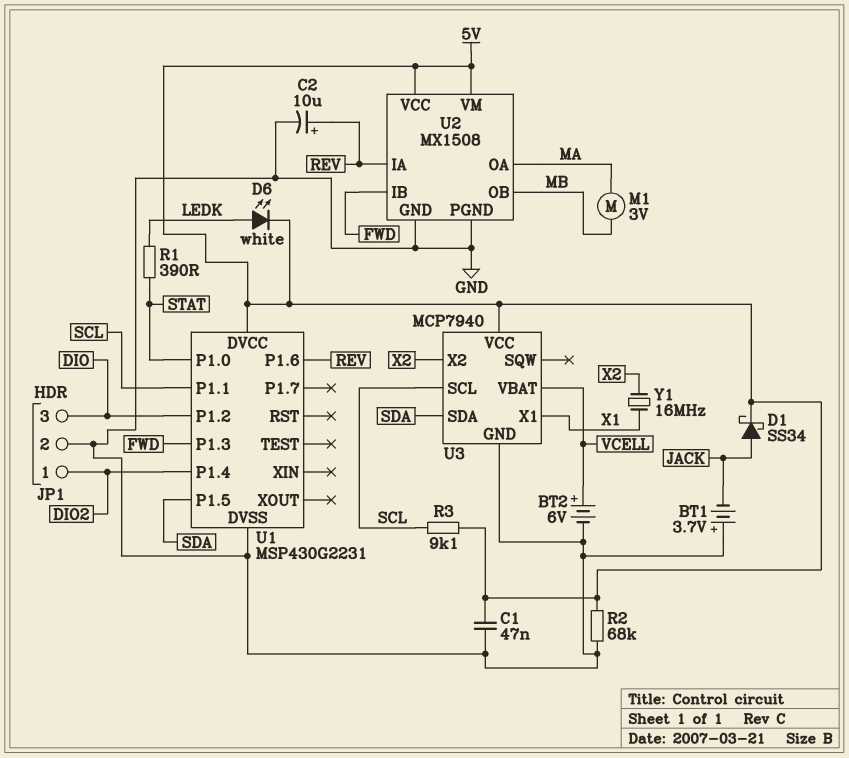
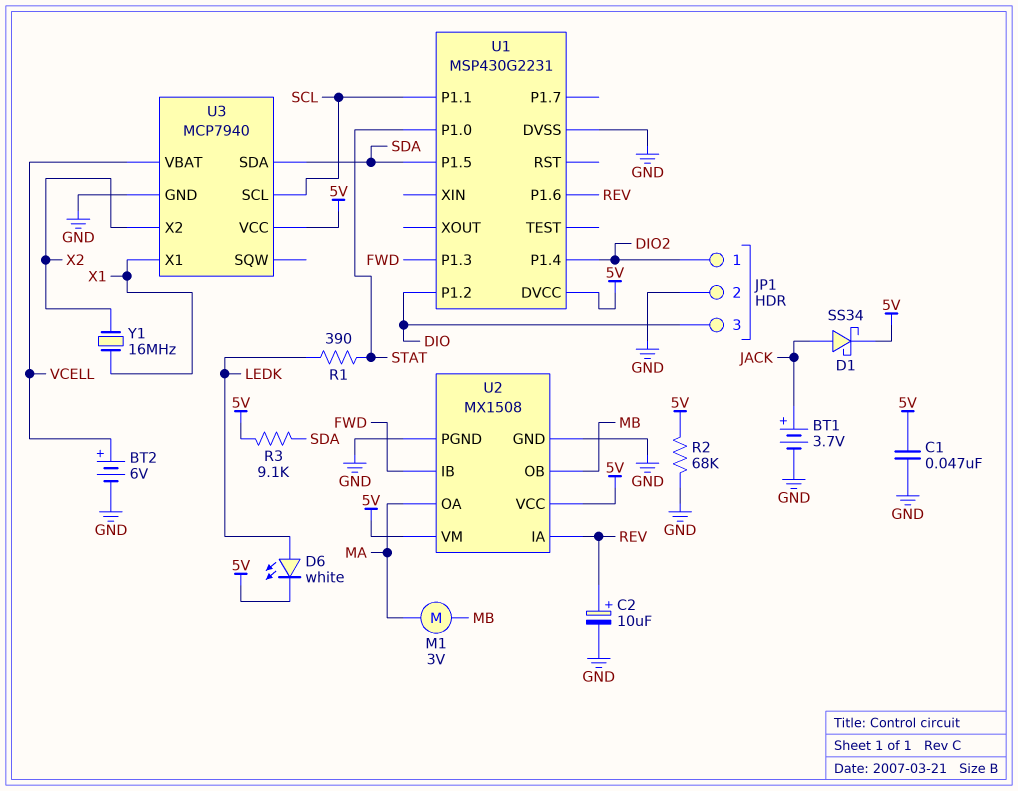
BT1: 3.7V (plus GND, minus JACK) -> 3.7V (plus JACK, minus GND)
R3: 9.1k (5V, SCL) -> 9.1k (5V, SDA)

